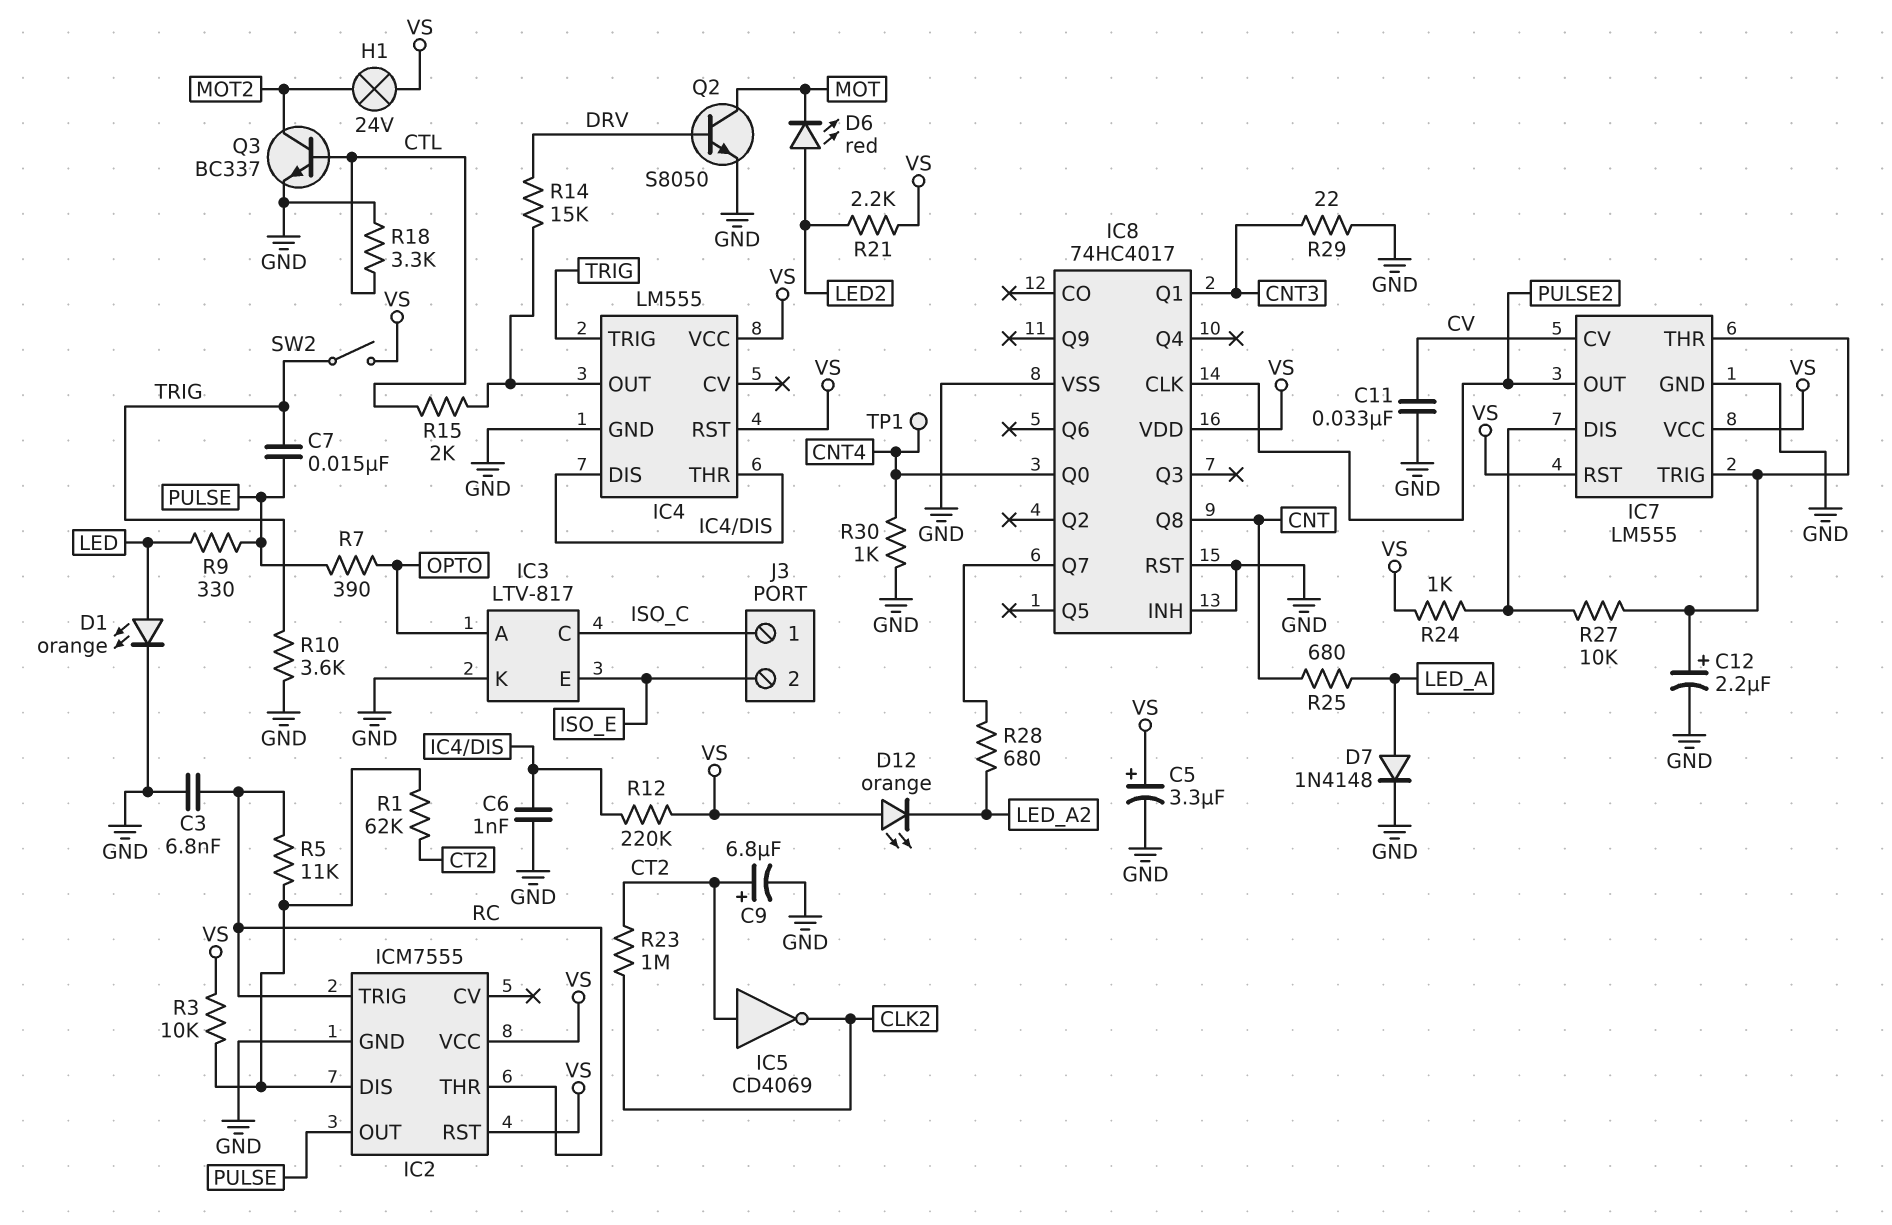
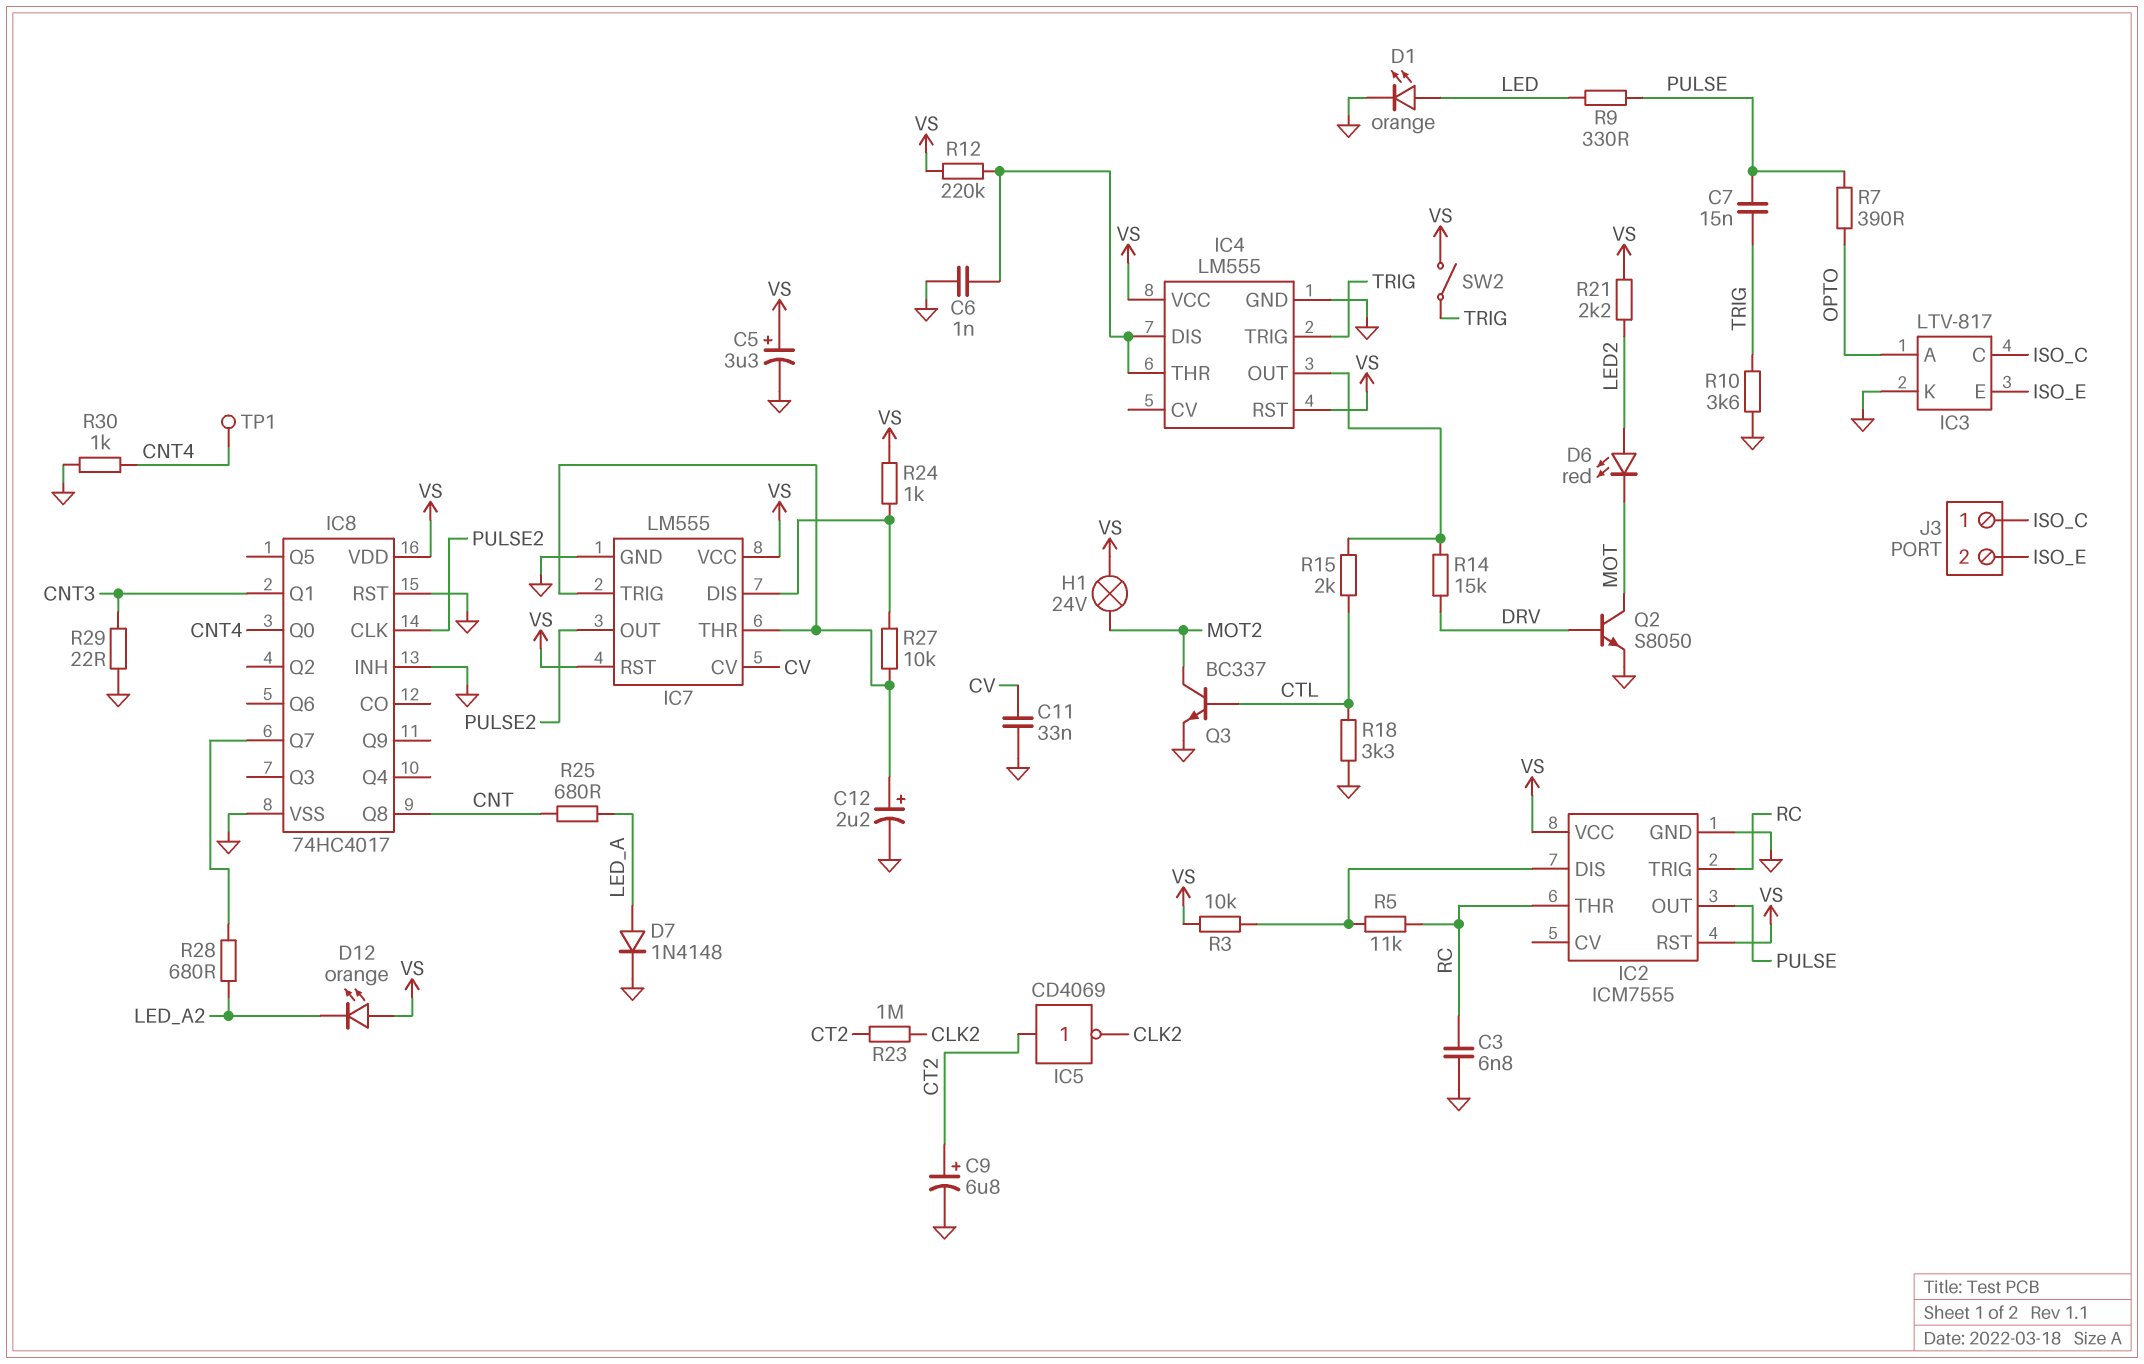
R1: 62k (CT2, IC2/DIS) -> none

